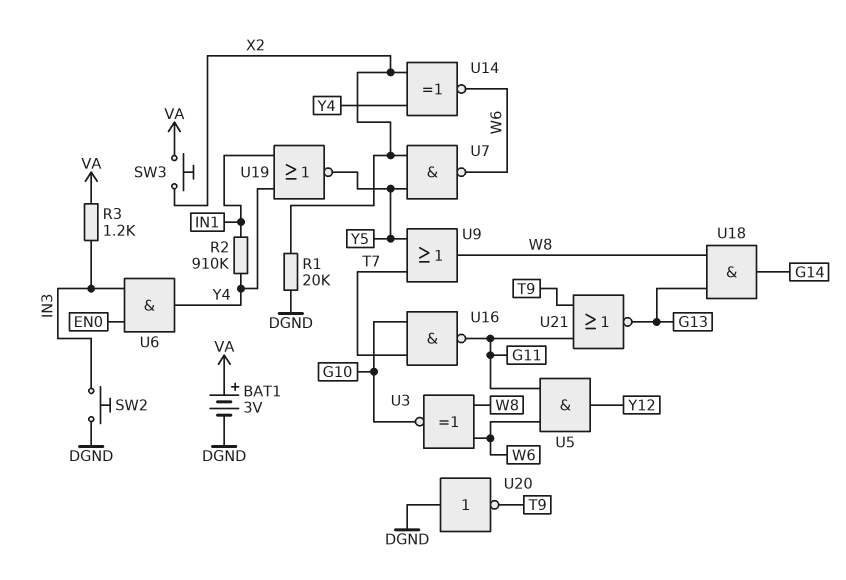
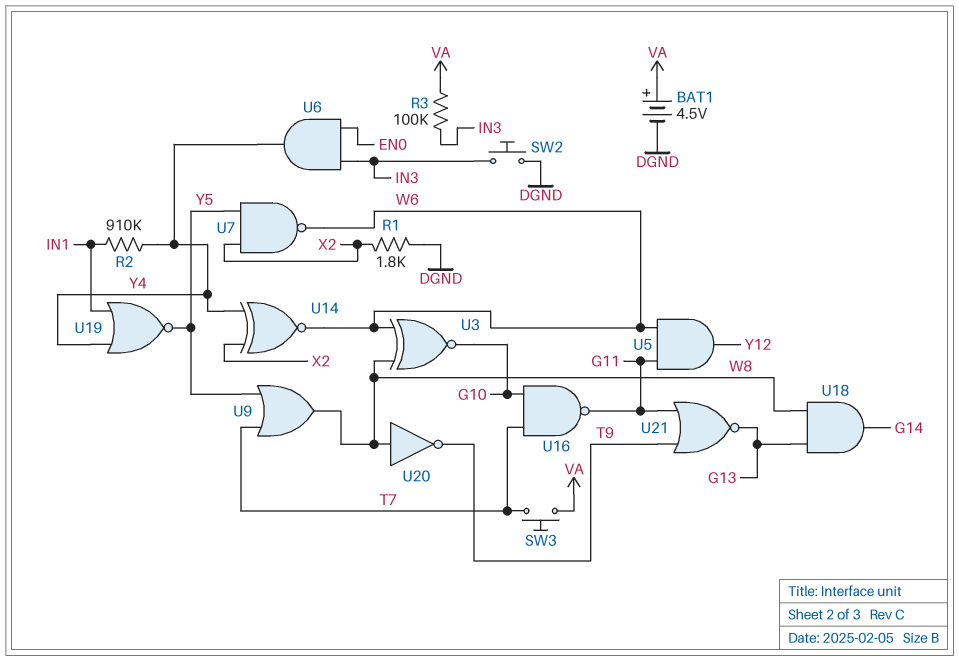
BAT1: 3V (plus VA, minus DGND) -> 4.5V (plus VA, minus DGND)
R1: 20k (DGND, X2) -> 1.8k (DGND, X2)
R3: 1.2k (IN3, VA) -> 100k (IN3, VA)
SW3: button (VA, X2) -> button (T7, VA)
U20: NOT (in DGND, out T9) -> NOT (in W8, out T9)

